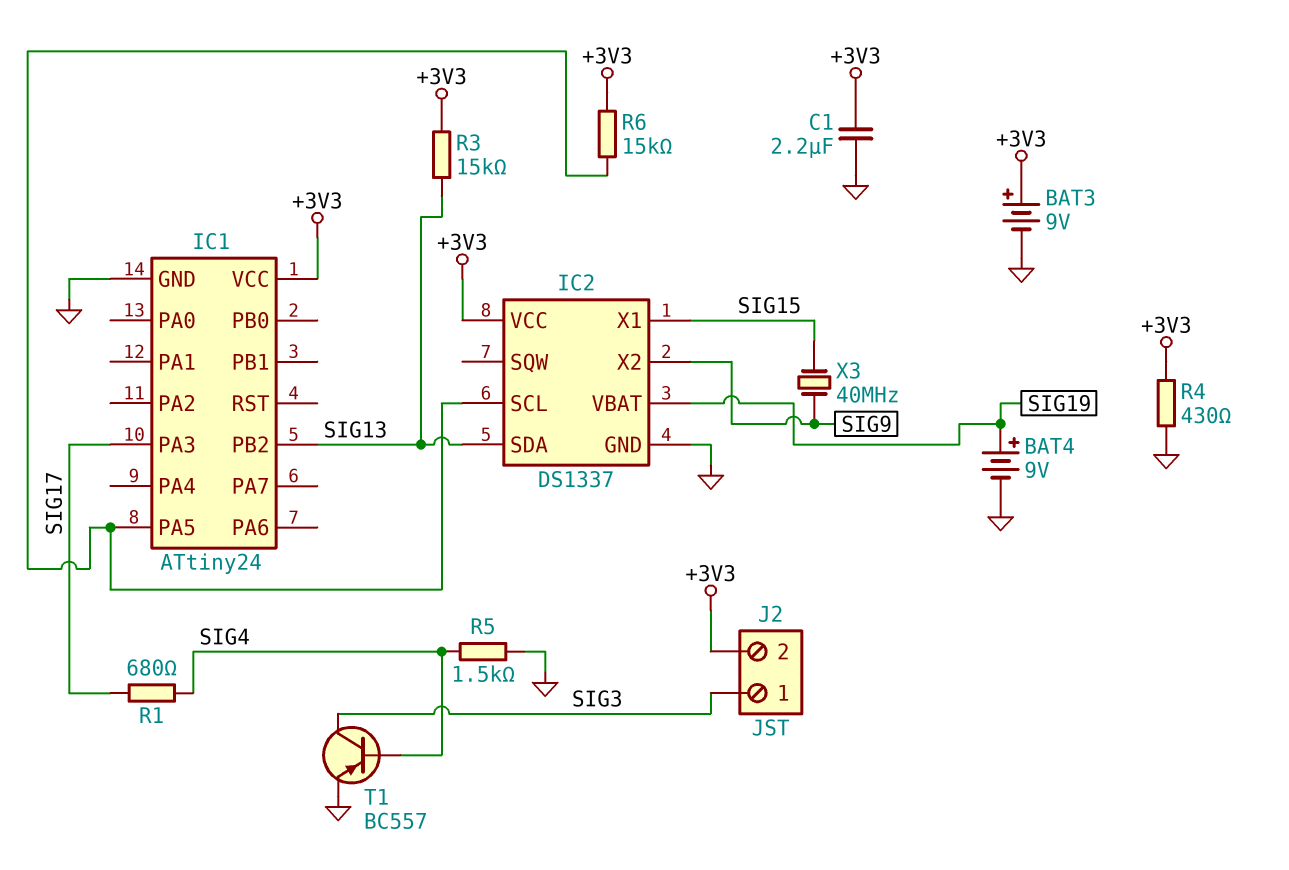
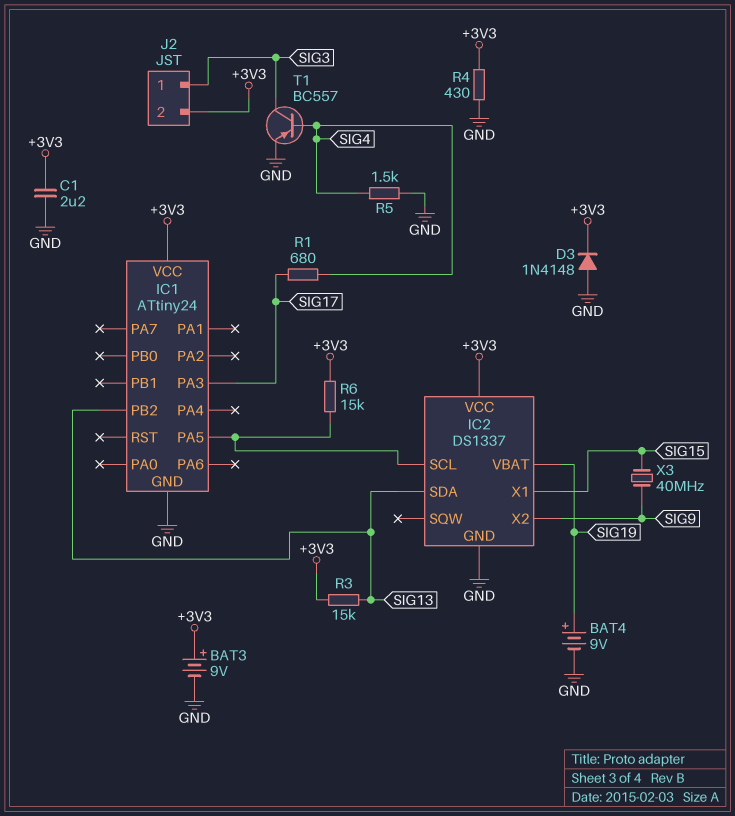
D3: none -> diode 1N4148 (A GND, K +3V3)

